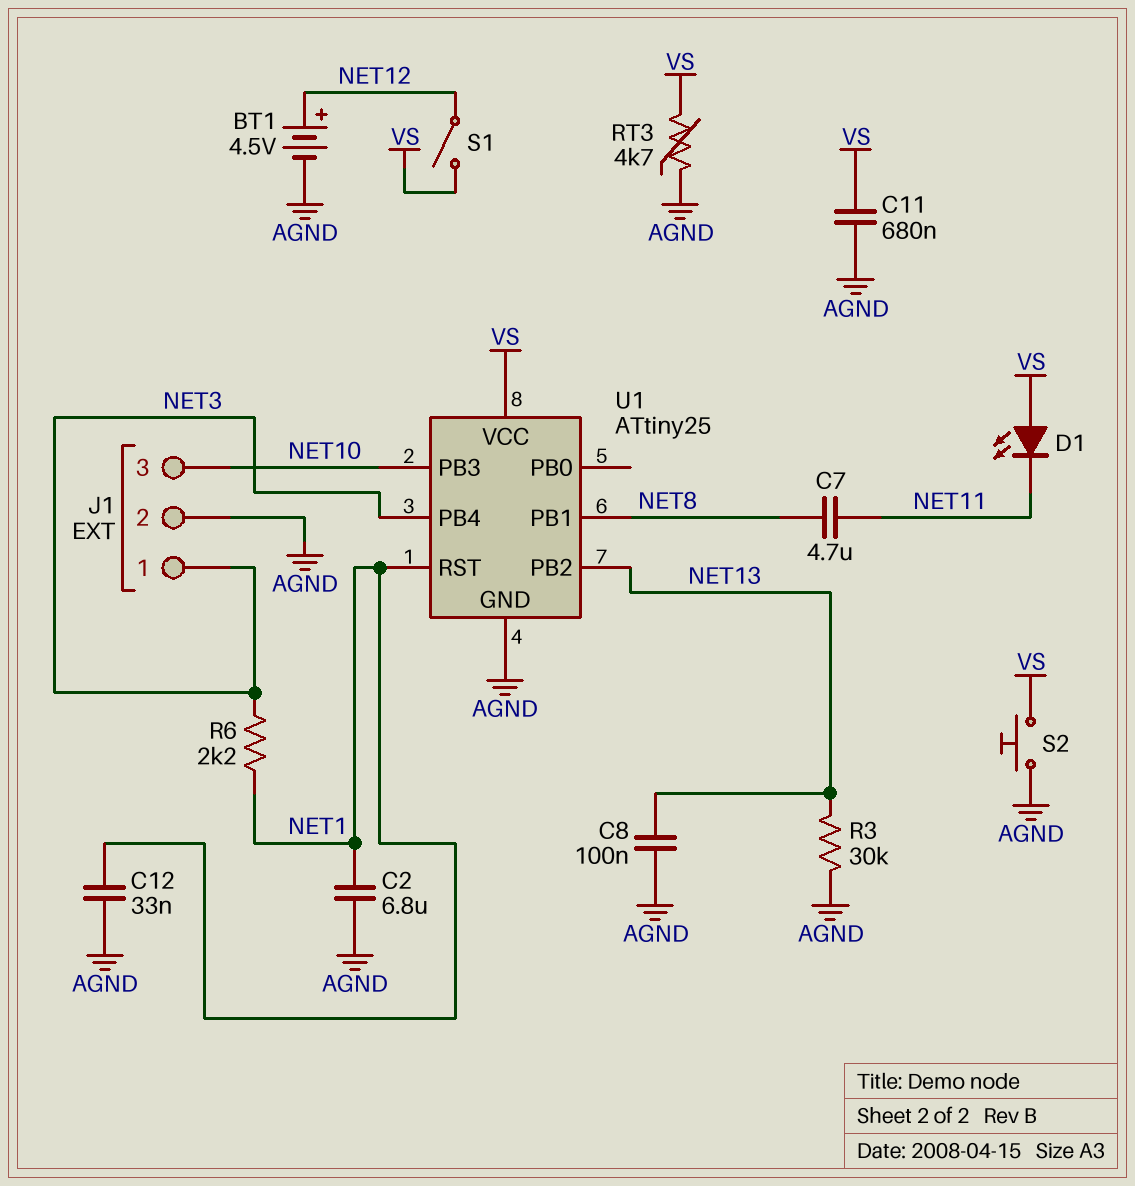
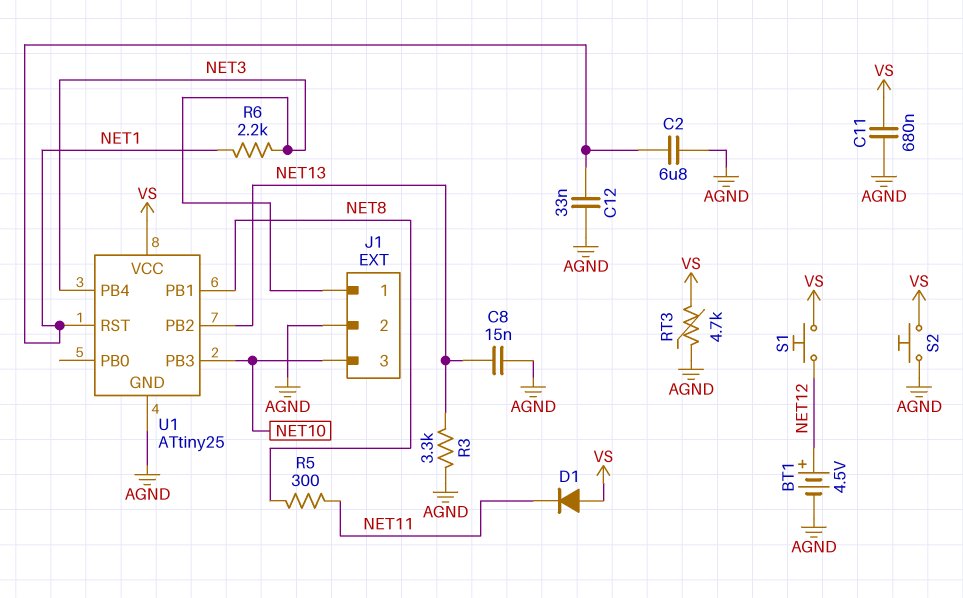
C7: 4.7uF (NET8, NET11) -> none
C8: 100nF (AGND, NET13) -> 15nF (AGND, NET13)
D1: LED (A VS, K NET11) -> diode (A VS, K NET11)
R3: 30k (AGND, NET13) -> 3.3k (AGND, NET13)
R5: none -> 300 (NET8, NET11)
S1: switch (NET12, VS) -> button (NET12, VS)

